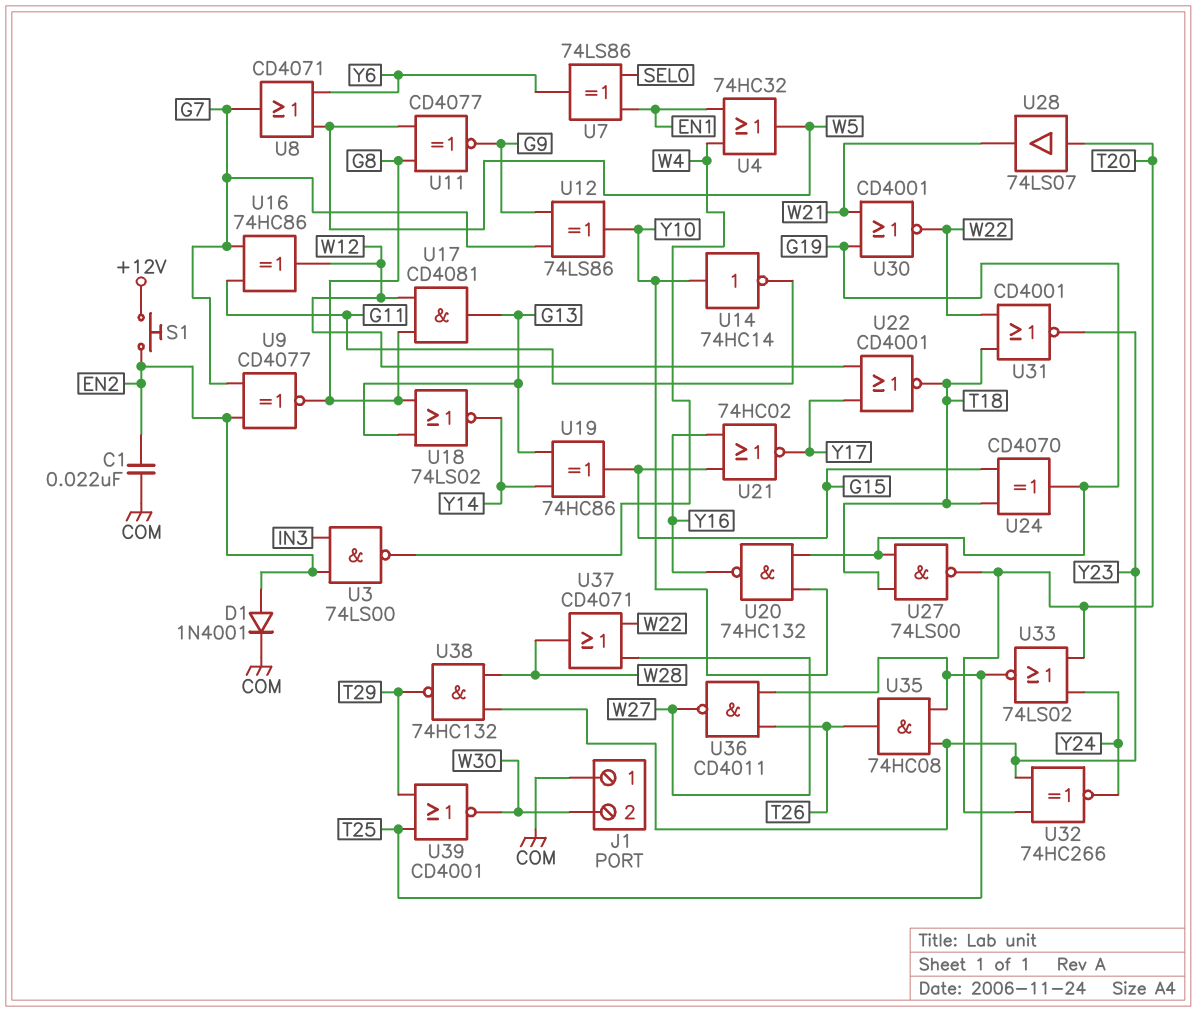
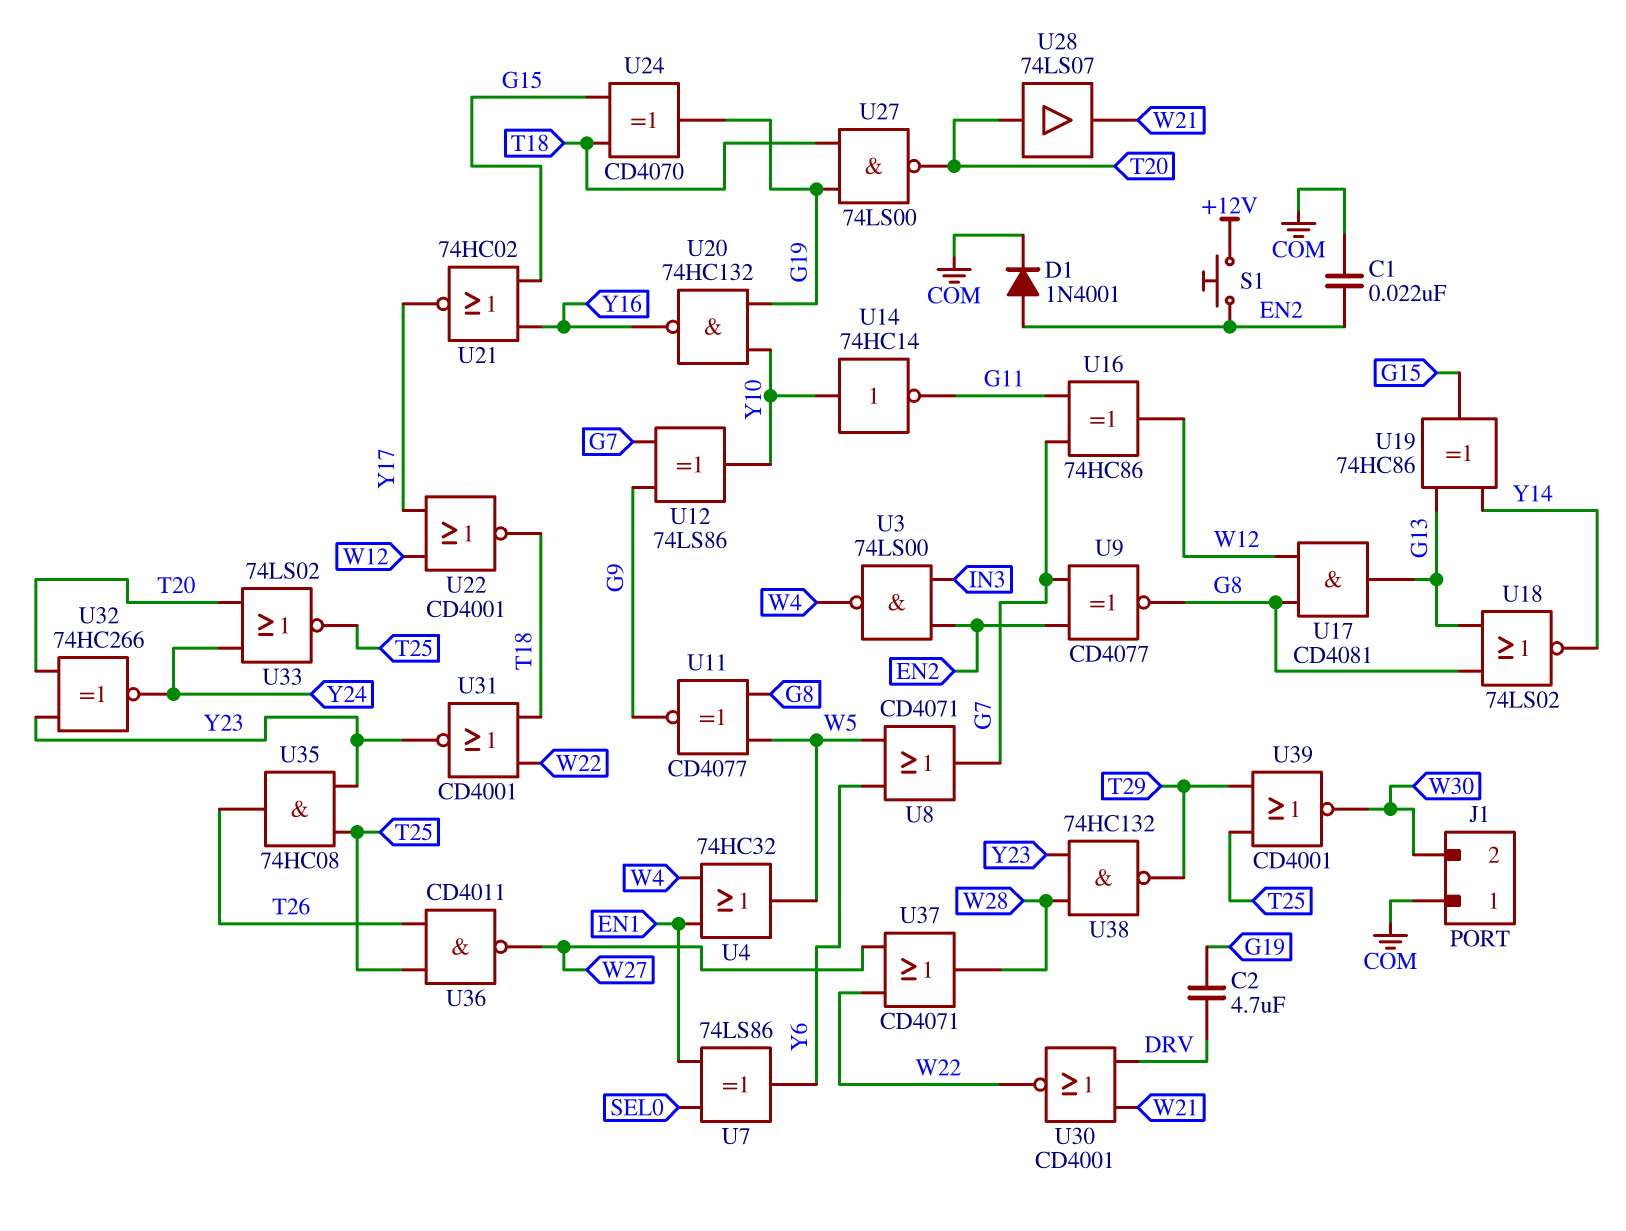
C2: none -> 4.7uF (DRV, G19)
U30: NOR CD4001 (in G19, in W21, out W22) -> NOR CD4001 (in DRV, in W21, out W22)

